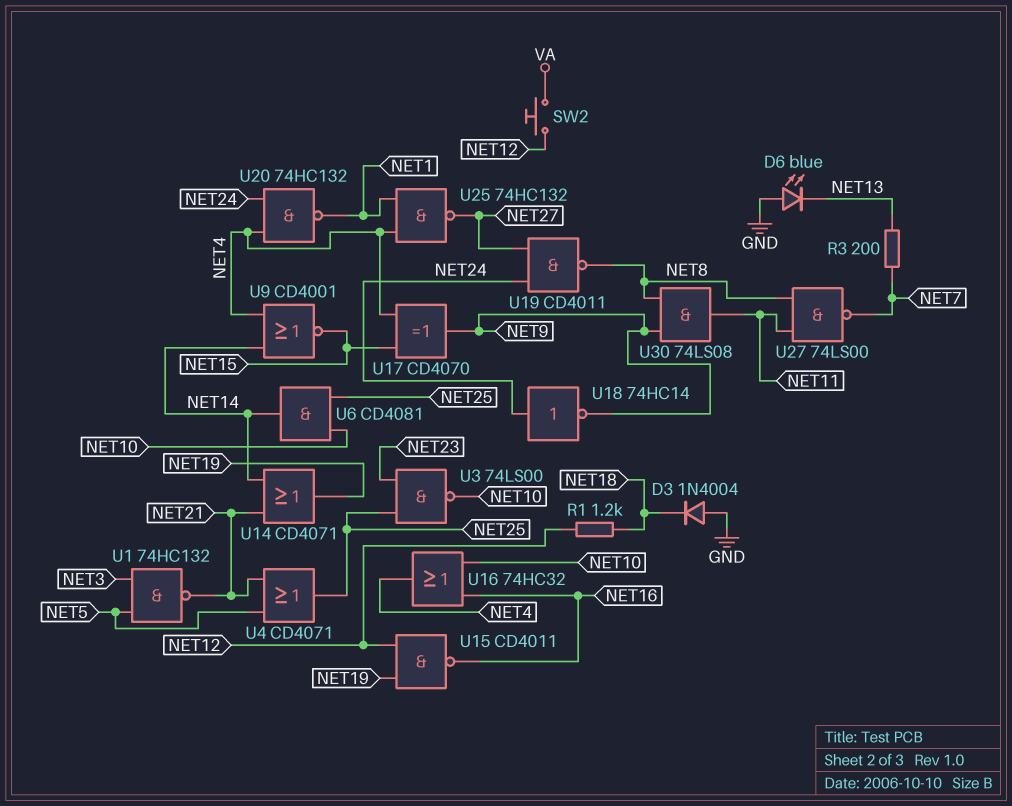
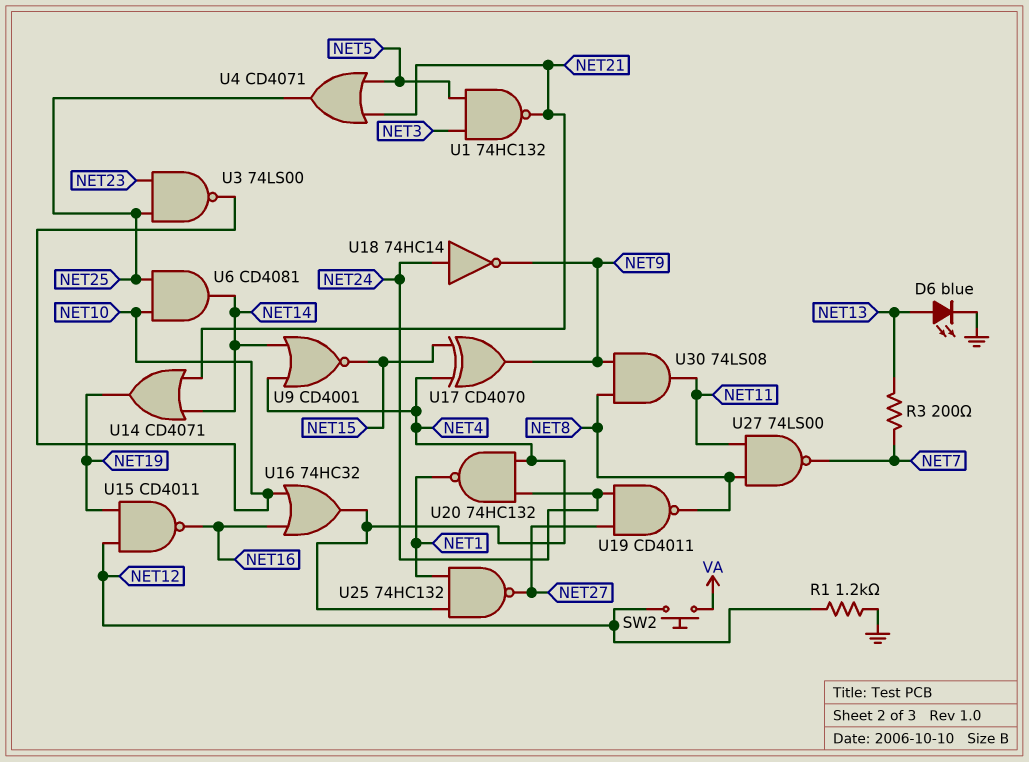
D3: diode 1N4004 (A GND, K NET18) -> none
D6: LED blue (A GND, K NET13) -> LED blue (A NET13, K GND)
R1: 1.2k (NET12, NET18) -> 1.2k (GND, NET12)

